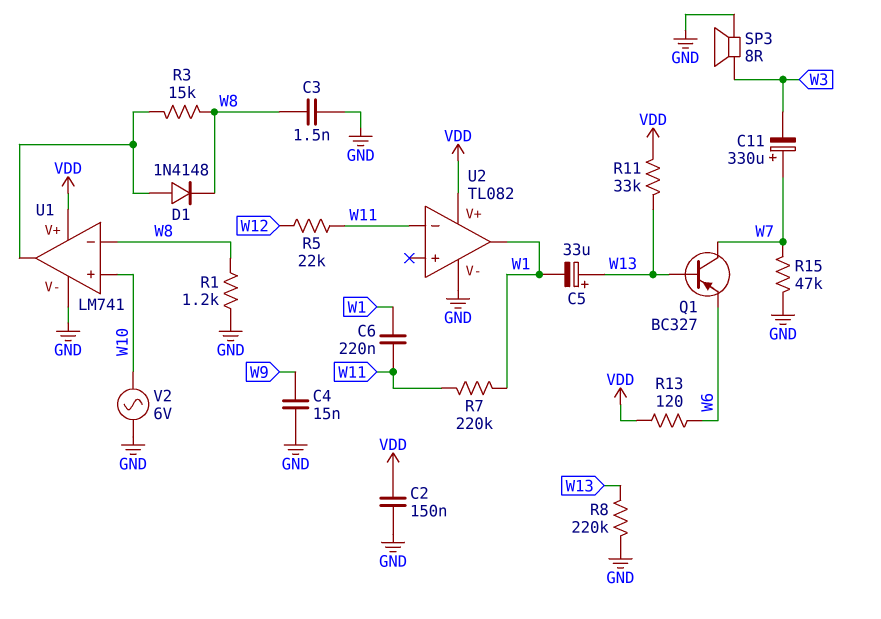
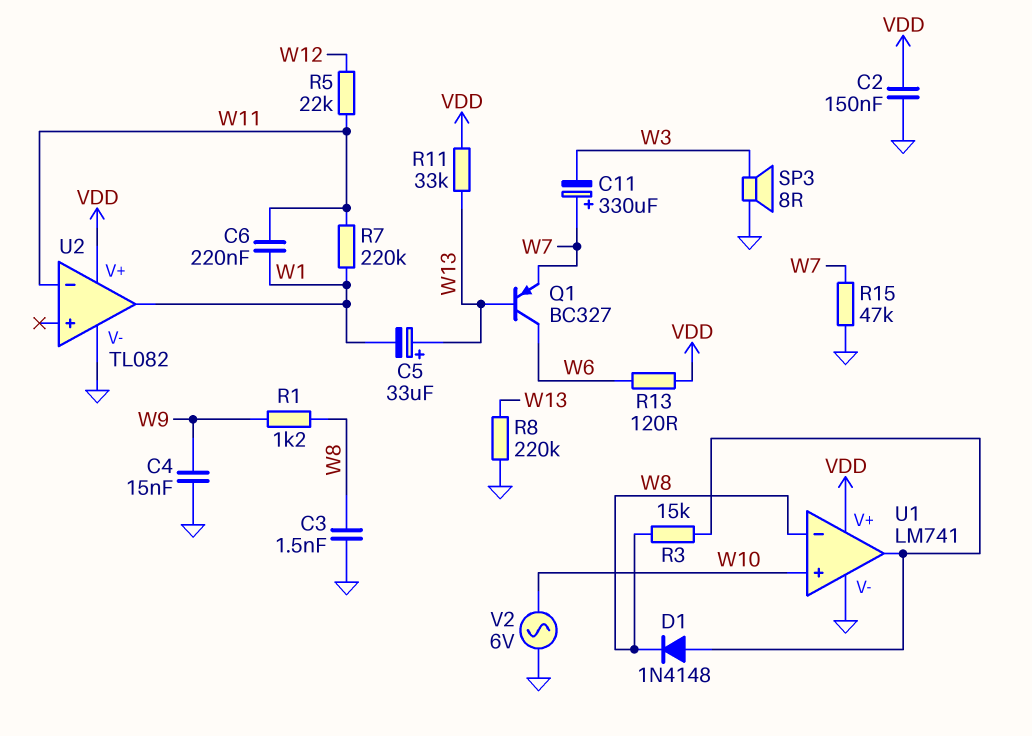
Q1: PNP BC327 (B W13, C W7, E W6) -> PNP BC327 (B W13, C W6, E W7)
R1: 1.2k (GND, W8) -> 1.2k (W8, W9)

